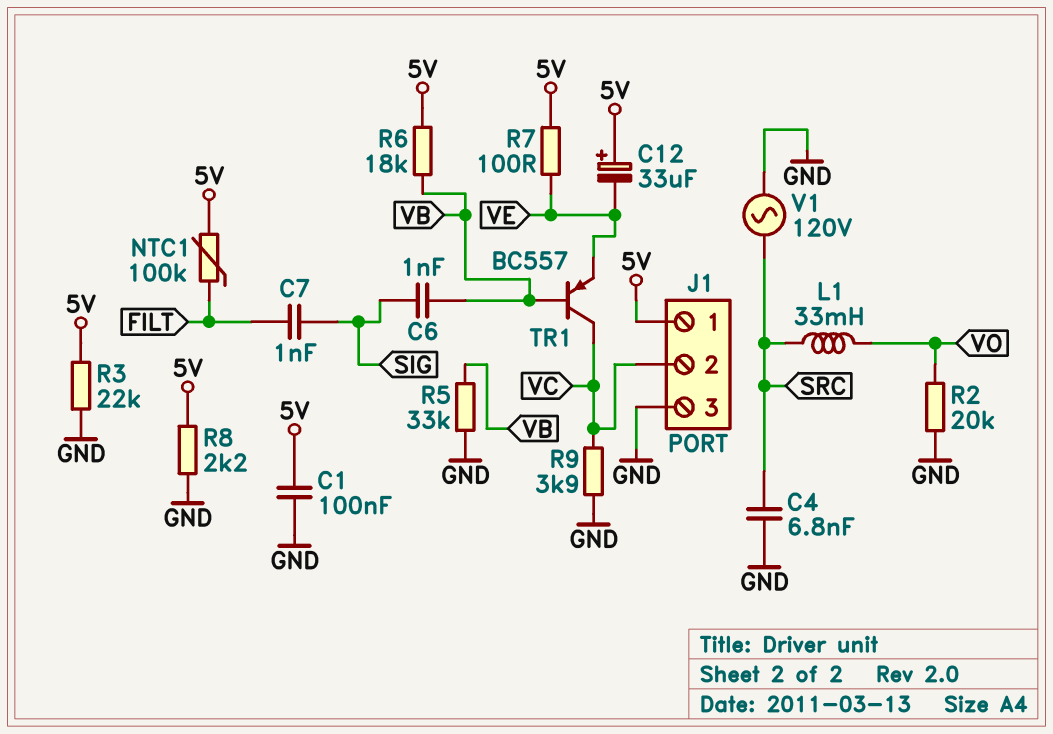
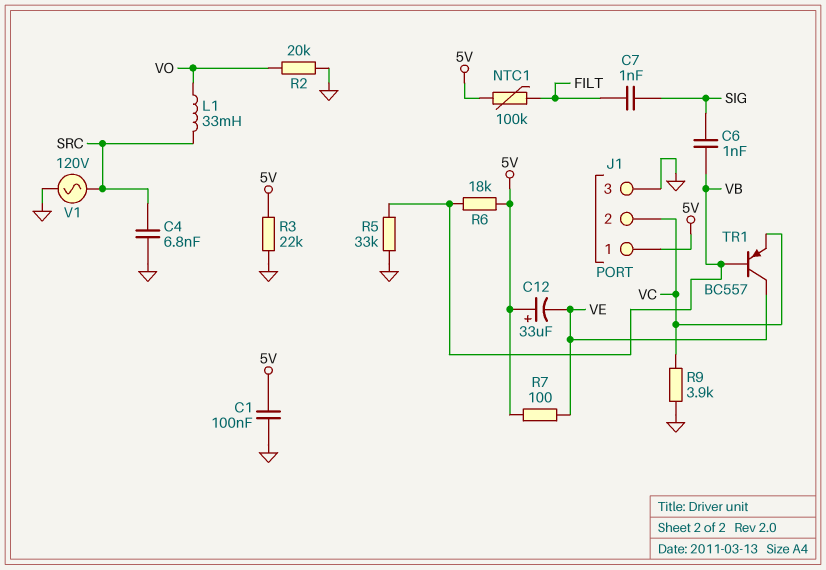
R8: 2.2k (5V, GND) -> none
TR1: PNP BC557 (B VB, C VC, E VE) -> PNP BC557 (B VB, C VE, E VC)

